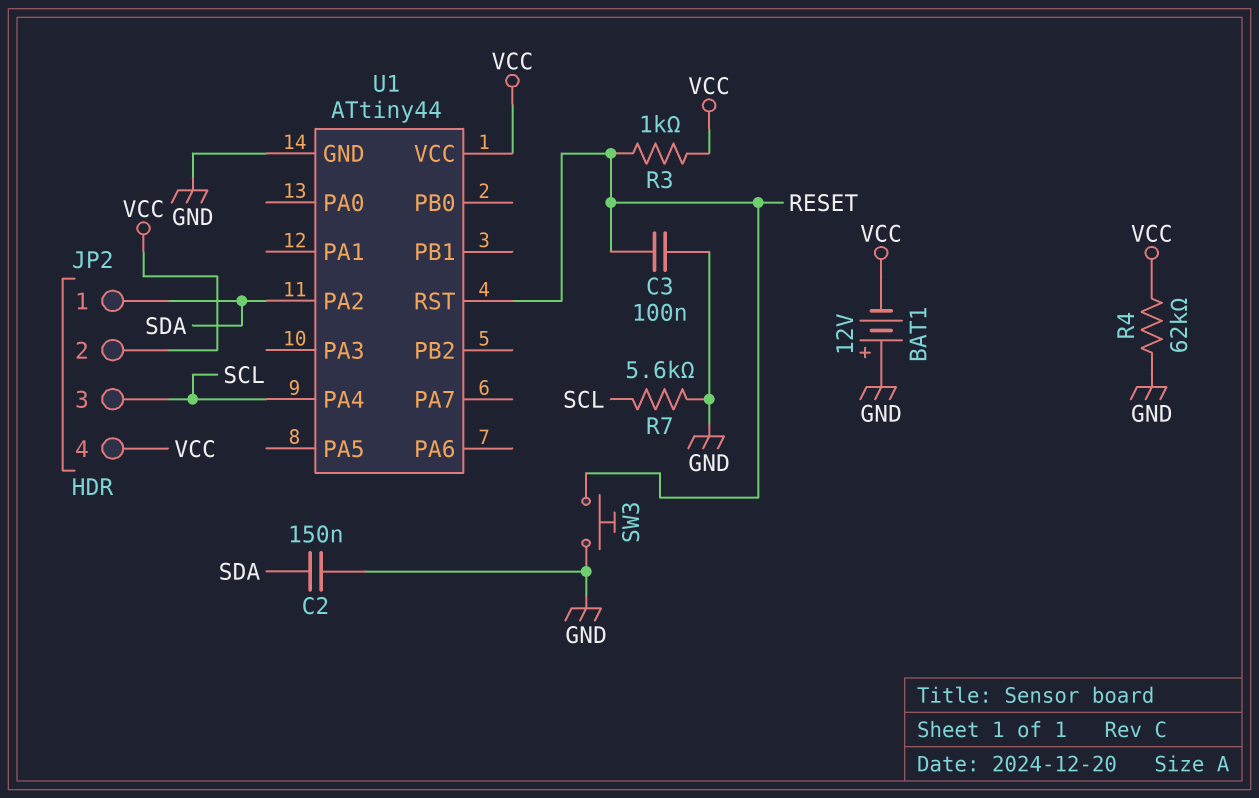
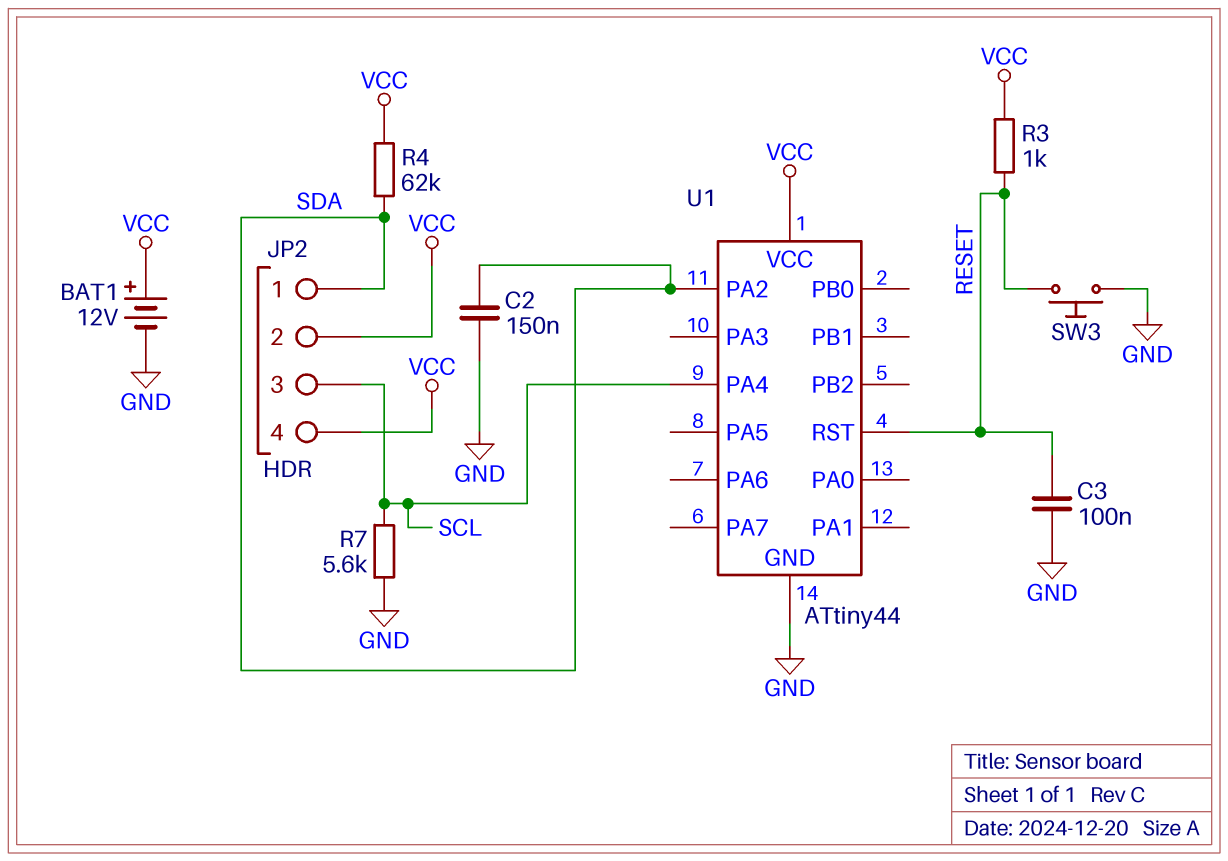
BAT1: 12V (plus GND, minus VCC) -> 12V (plus VCC, minus GND)
R4: 62k (GND, VCC) -> 62k (SDA, VCC)

